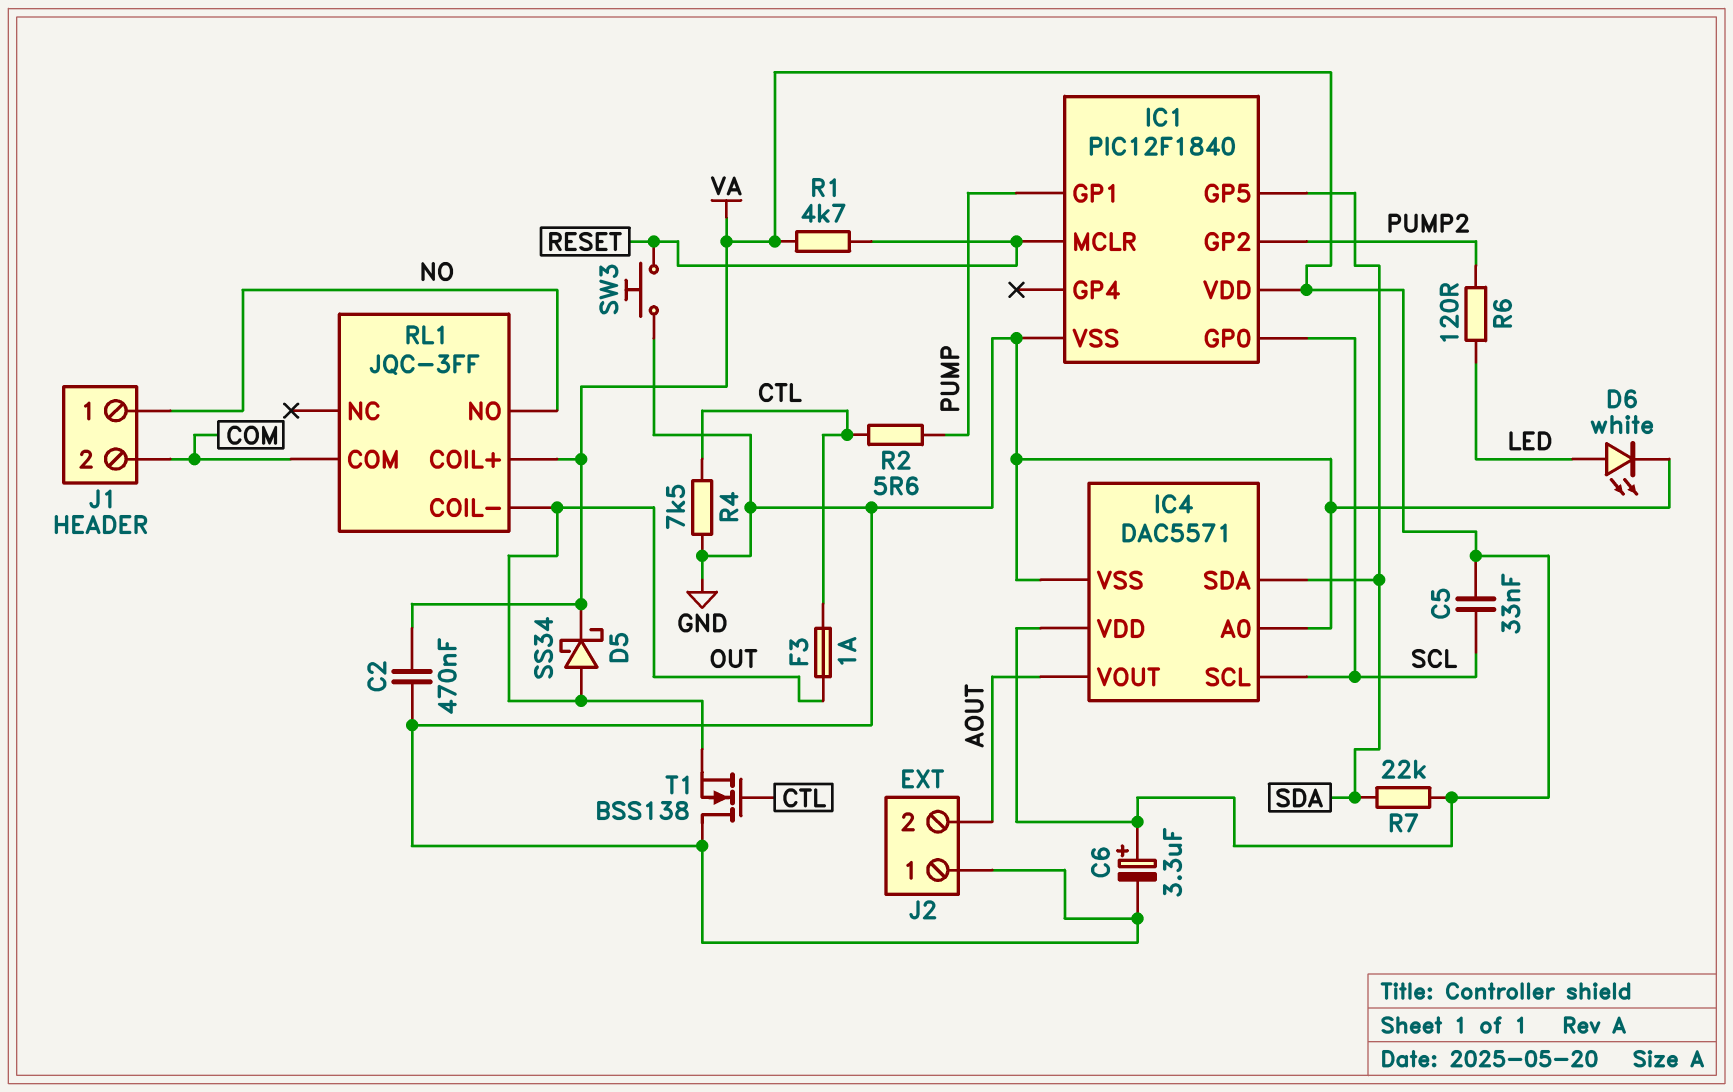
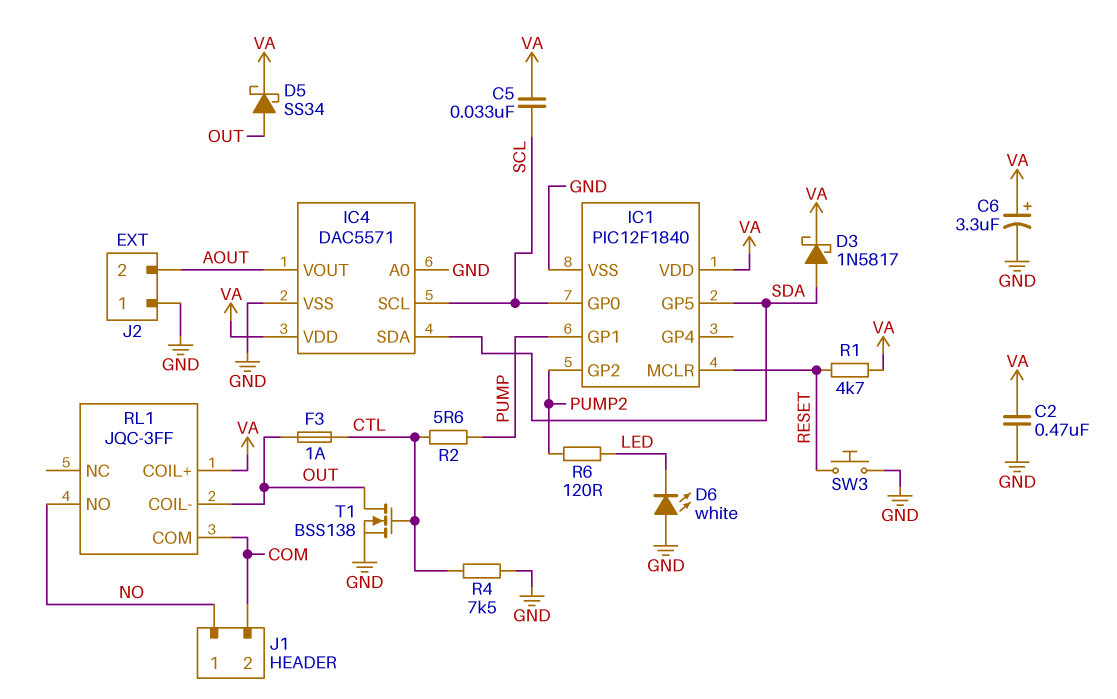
D3: none -> schottky 1N5817 (A SDA, K VA)
D6: LED white (A LED, K GND) -> LED white (A GND, K LED)
R7: 22k (SDA, VA) -> none
T1: NMOS BSS138 (G CTL, D GND, S OUT) -> NMOS BSS138 (G CTL, D OUT, S GND)

